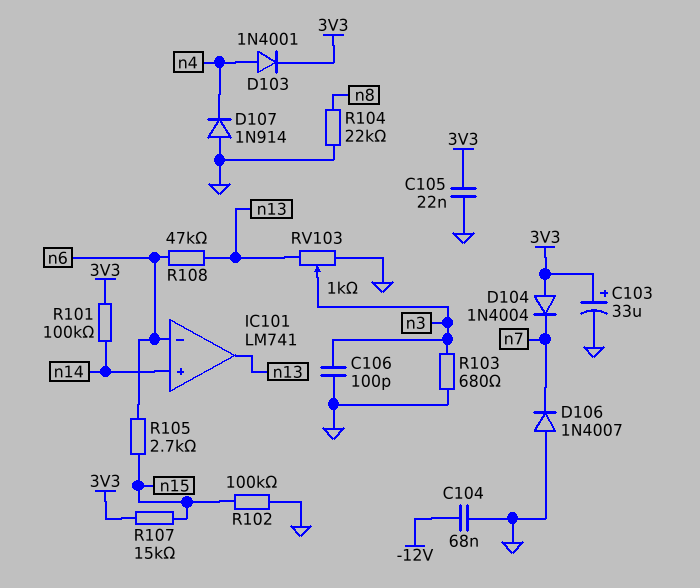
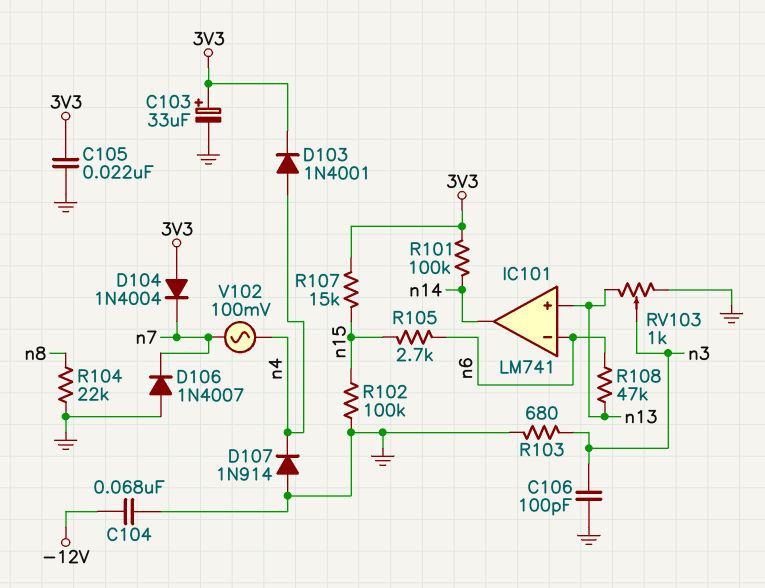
IC101 pin in+: n14 -> n13
IC101 pin out: n13 -> n14
V102: none -> AC 100mV (n4, n7)

